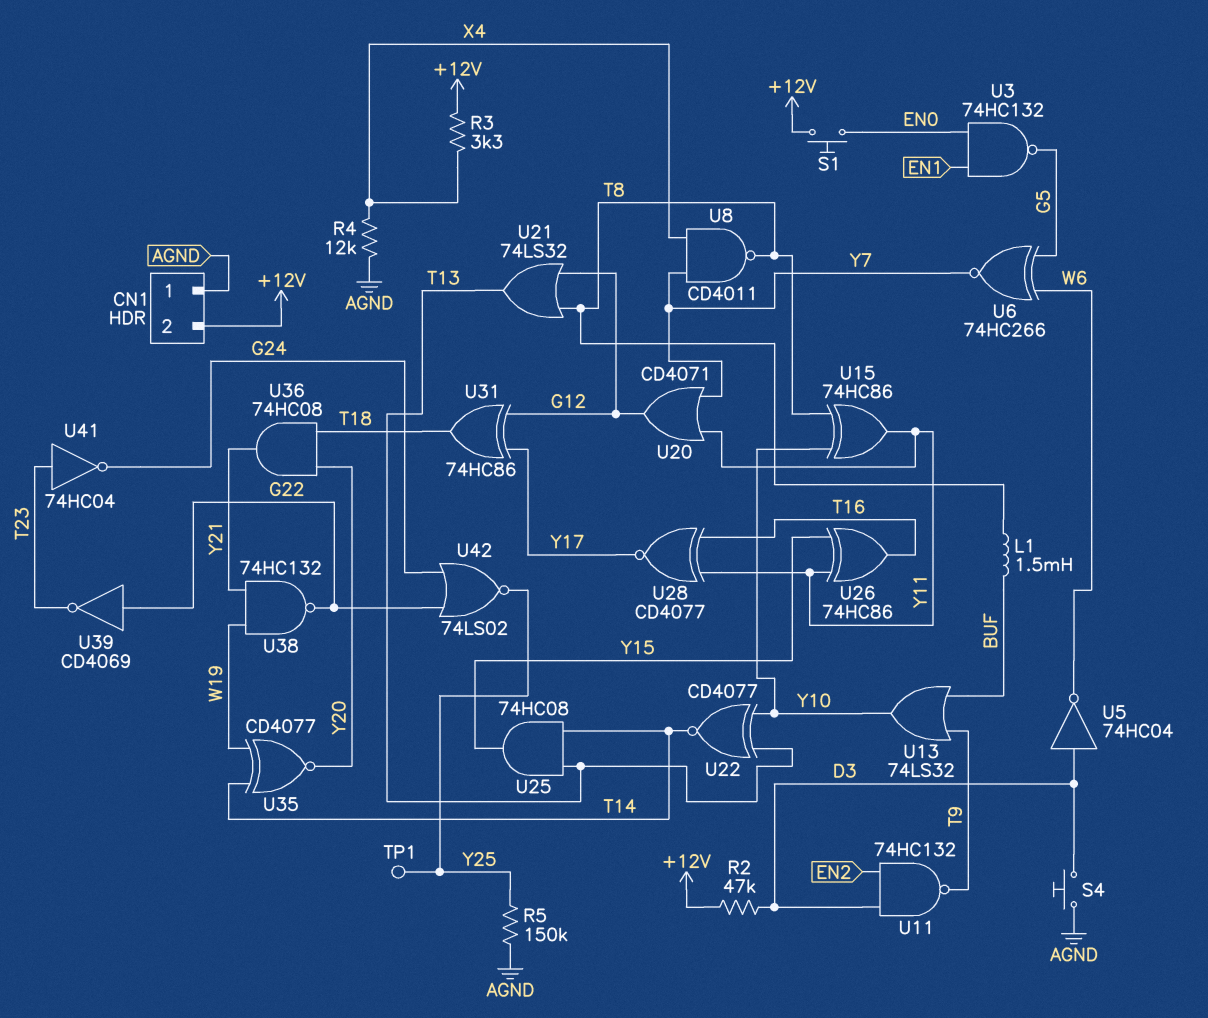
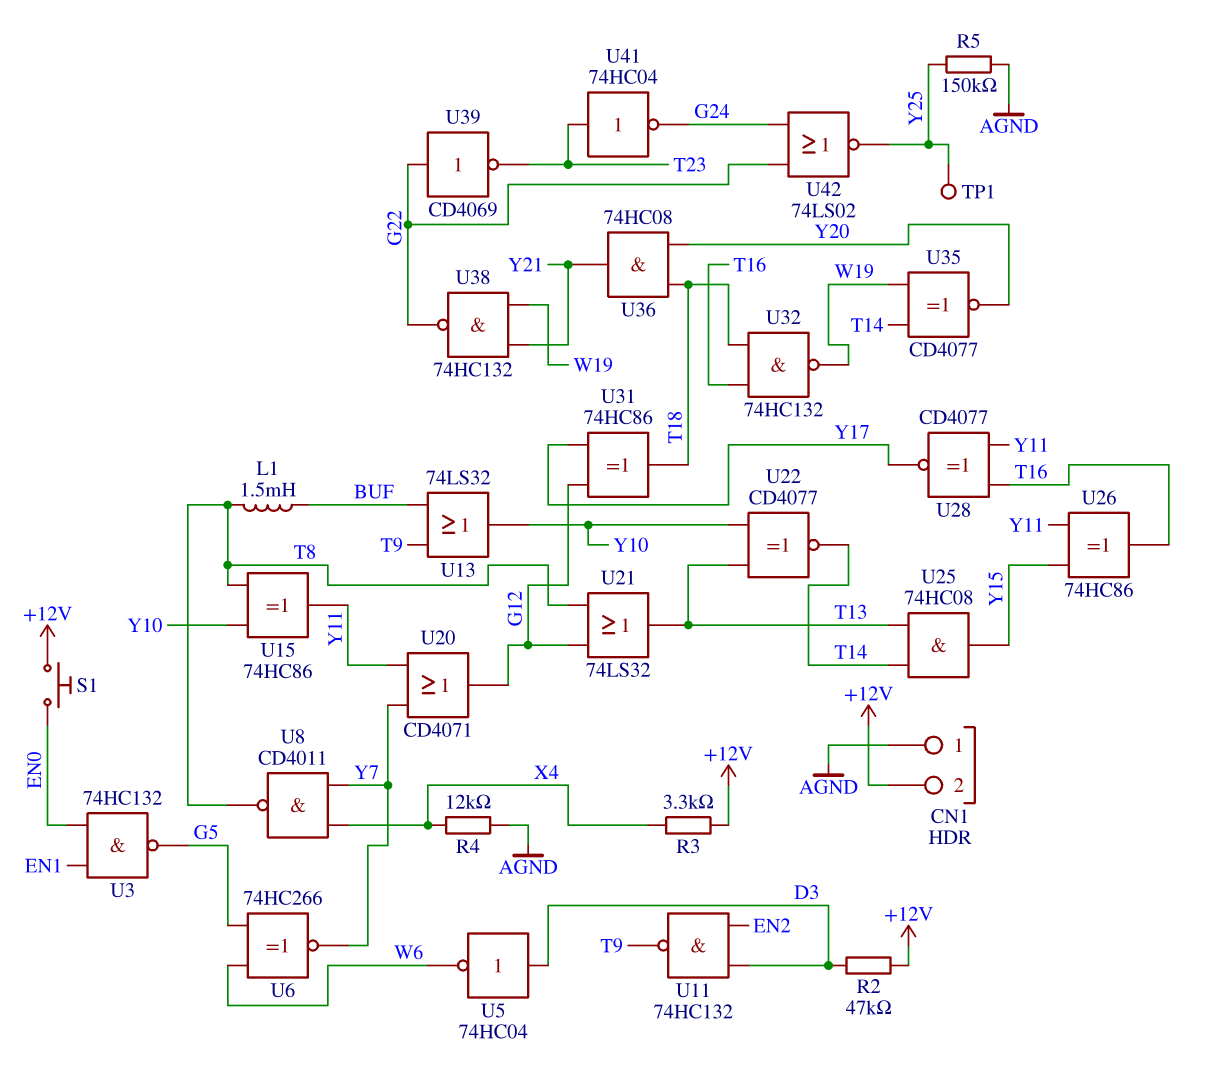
S4: button (AGND, D3) -> none
U32: none -> NAND 74HC132 (in T16, in T18, out W19)

